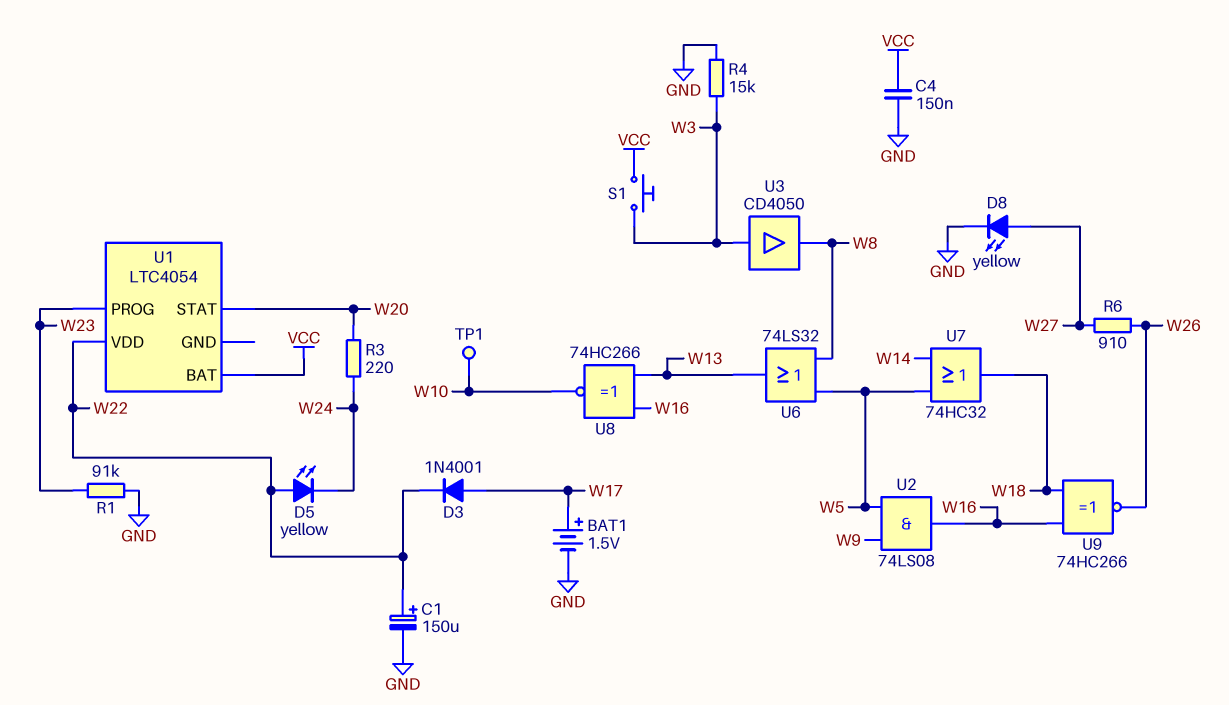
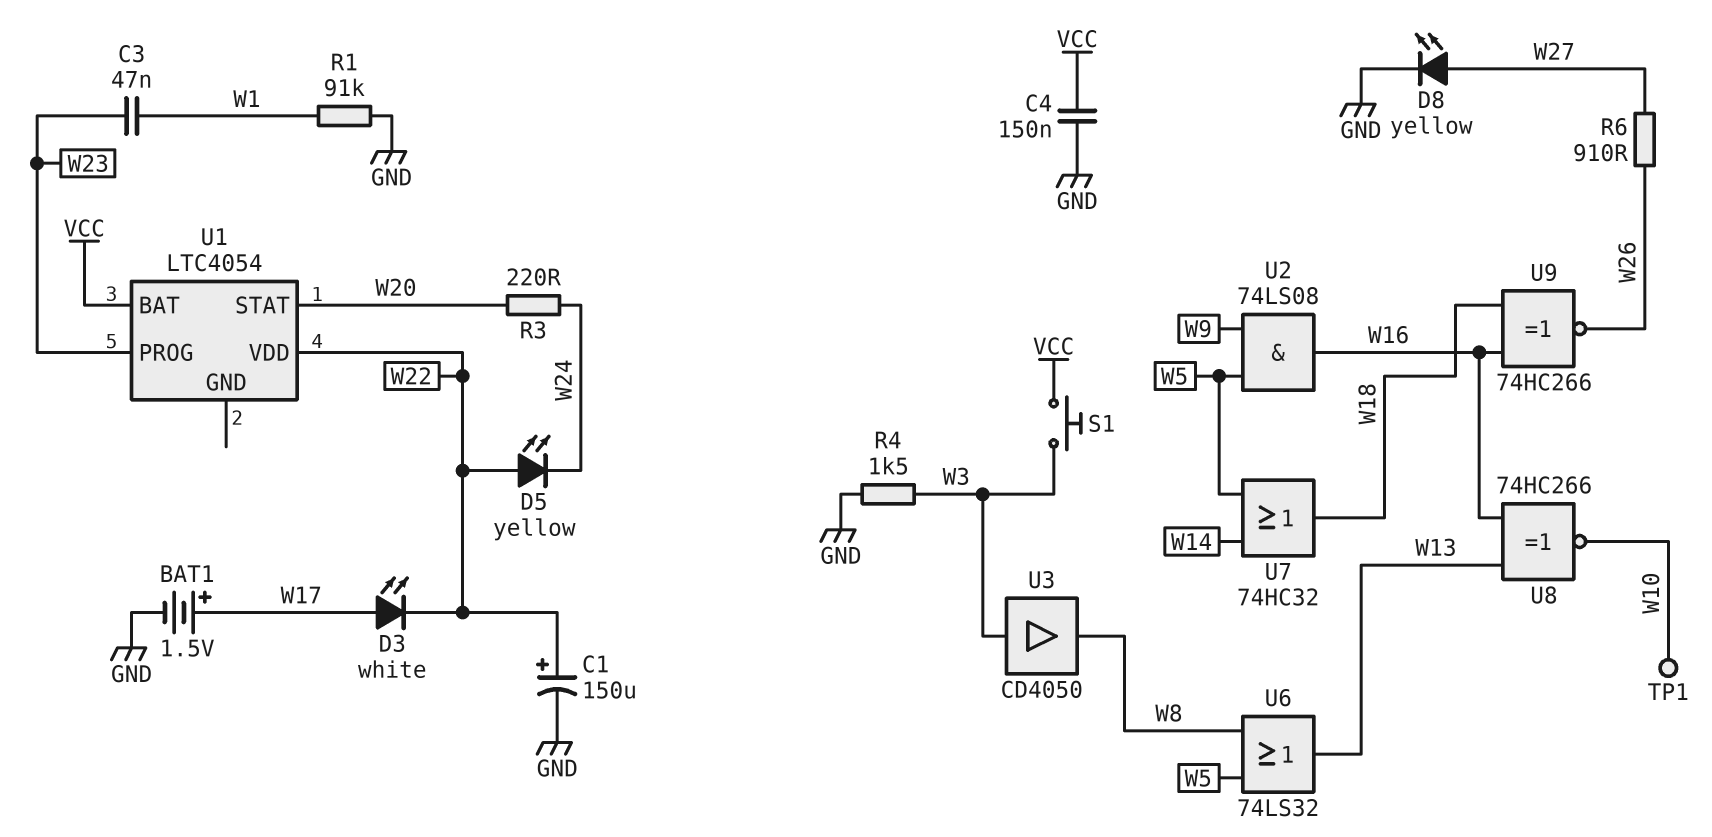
C3: none -> 47nF (W1, W23)
D3: diode 1N4001 (A W17, K W22) -> LED white (A W17, K W22)
R1: 91k (GND, W23) -> 91k (GND, W1)
R4: 15k (GND, W3) -> 1.5k (GND, W3)

